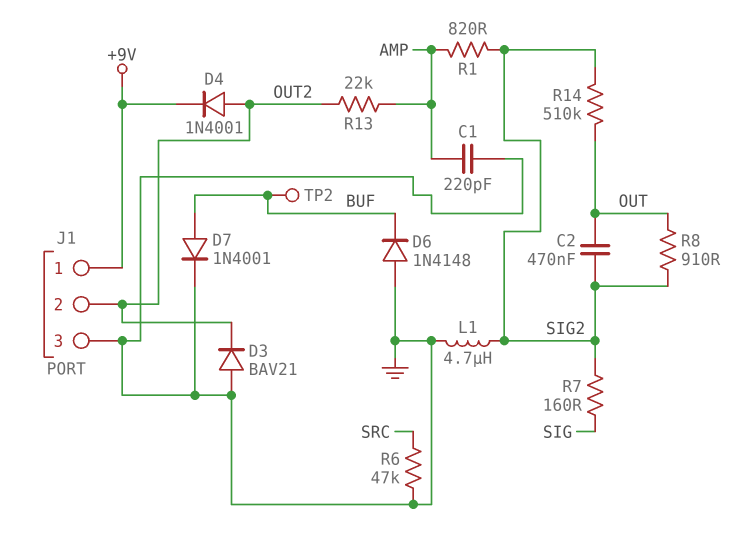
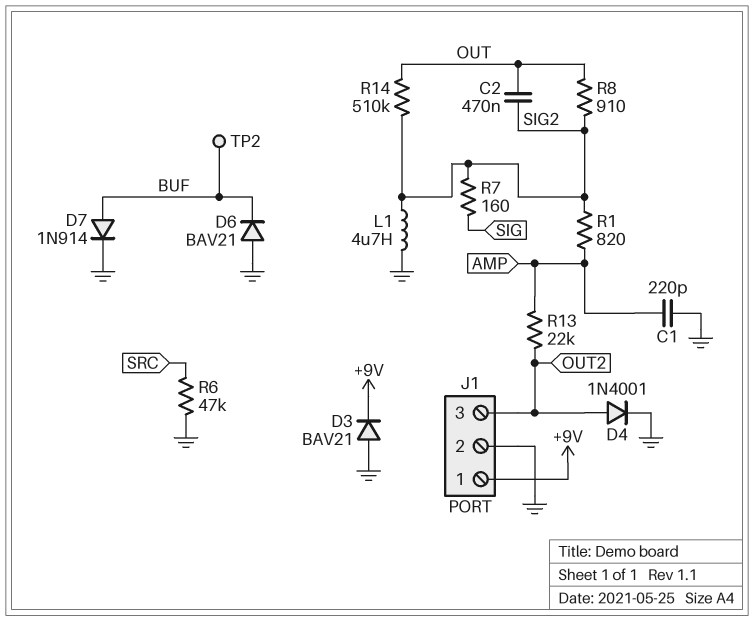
D3: diode BAV21 (A GND, K OUT2) -> diode BAV21 (A GND, K +9V)
D4: diode 1N4001 (A OUT2, K +9V) -> diode 1N4001 (A OUT2, K GND)
D6: diode 1N4148 (A GND, K BUF) -> diode BAV21 (A GND, K BUF)
D7: diode 1N4001 (A BUF, K GND) -> diode 1N914 (A BUF, K GND)
J1 pin 2: OUT2 -> GND
J1 pin 3: GND -> OUT2

